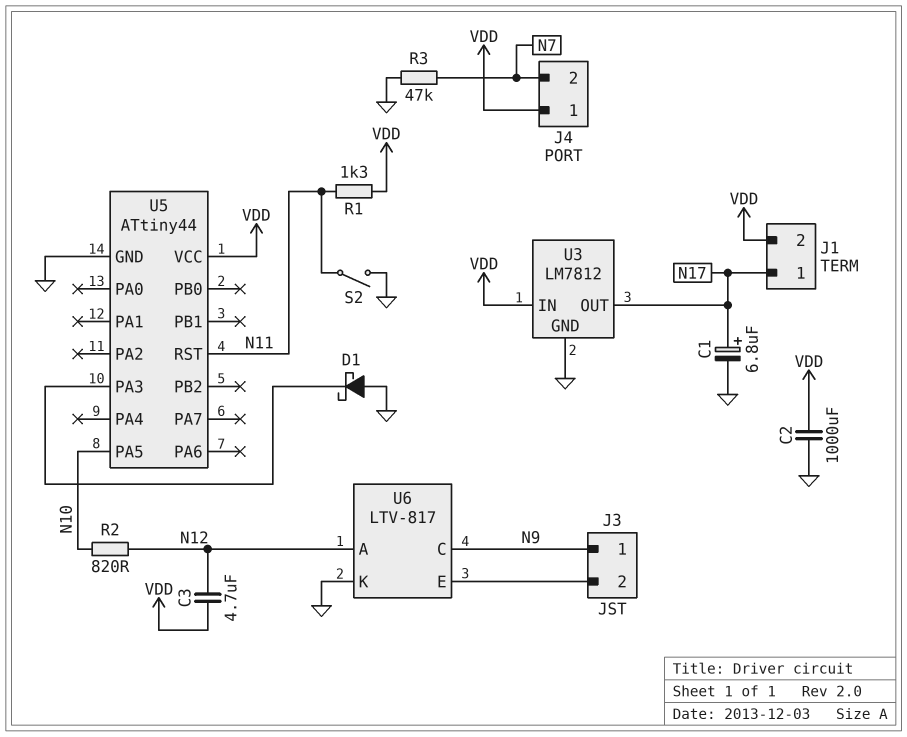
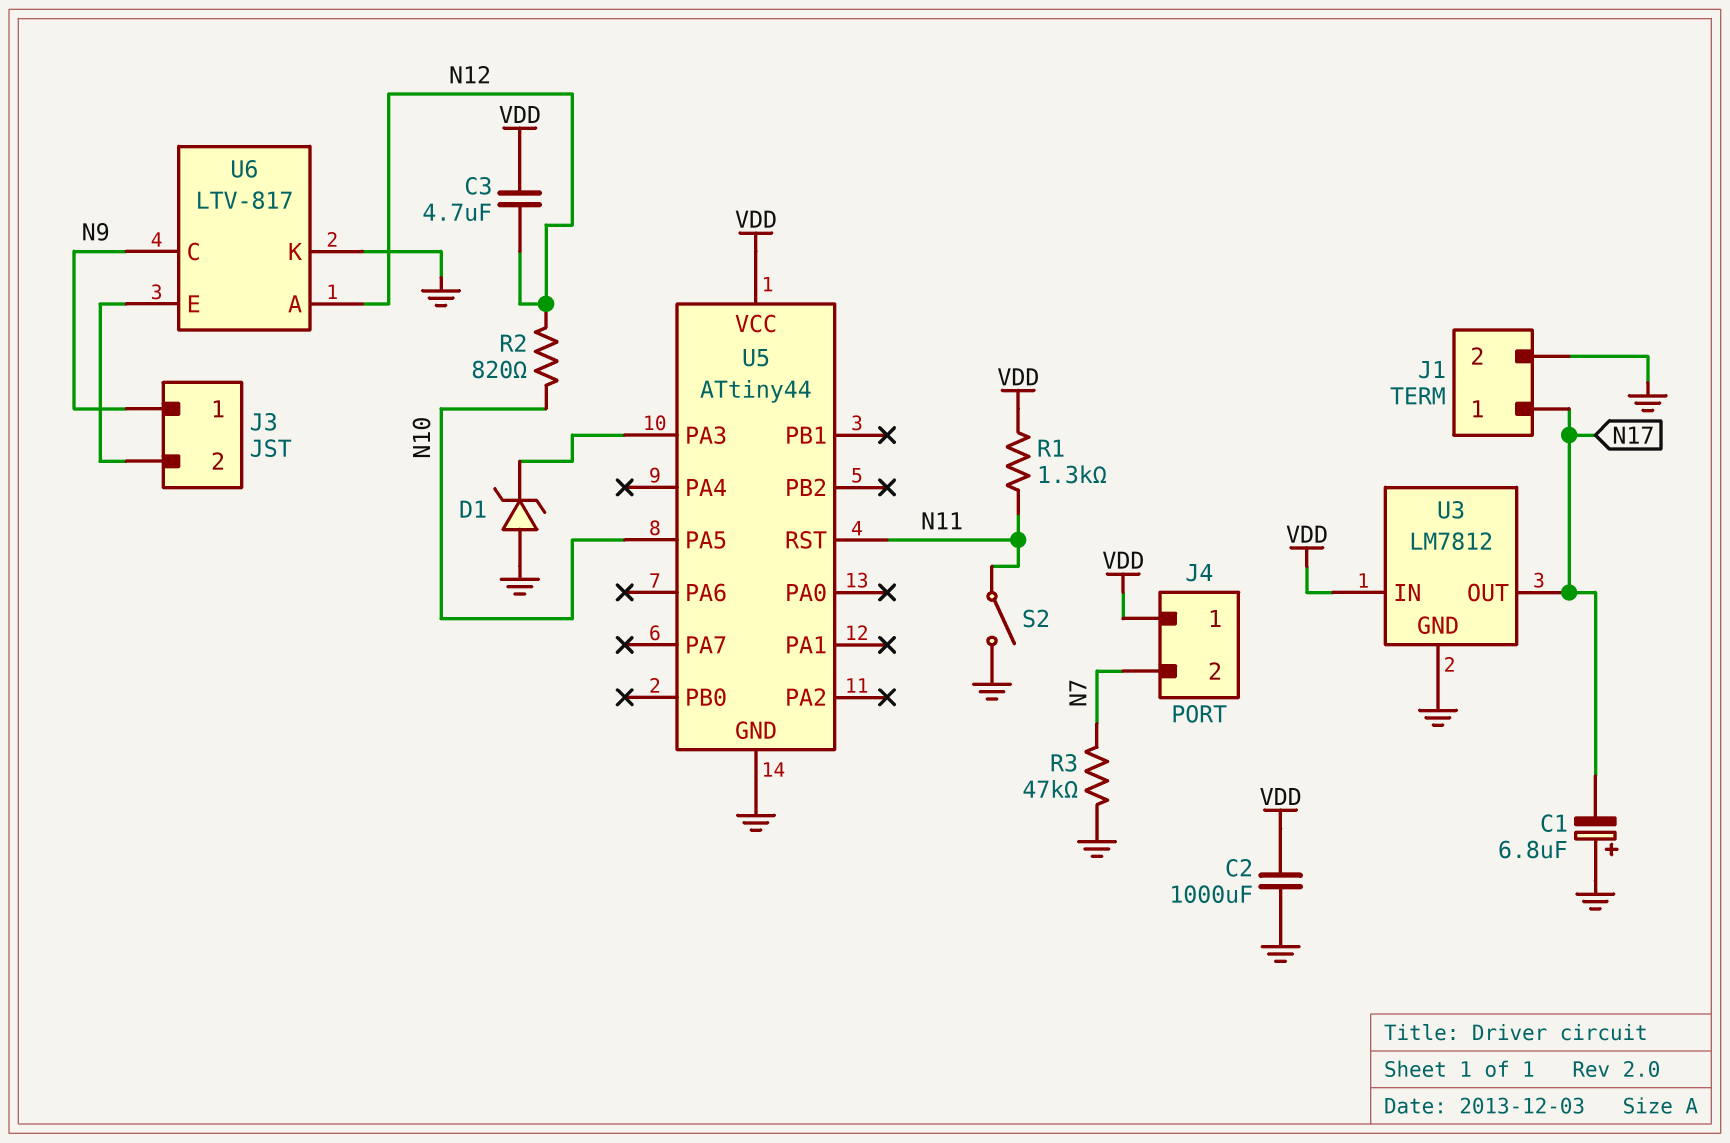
C1: 6.8uF (plus N17, minus GND) -> 6.8uF (plus GND, minus N17)
D1: schottky (A GND, K U5/PA3) -> zener (A GND, K U5/PA3)
J1 pin 2: VDD -> GND

